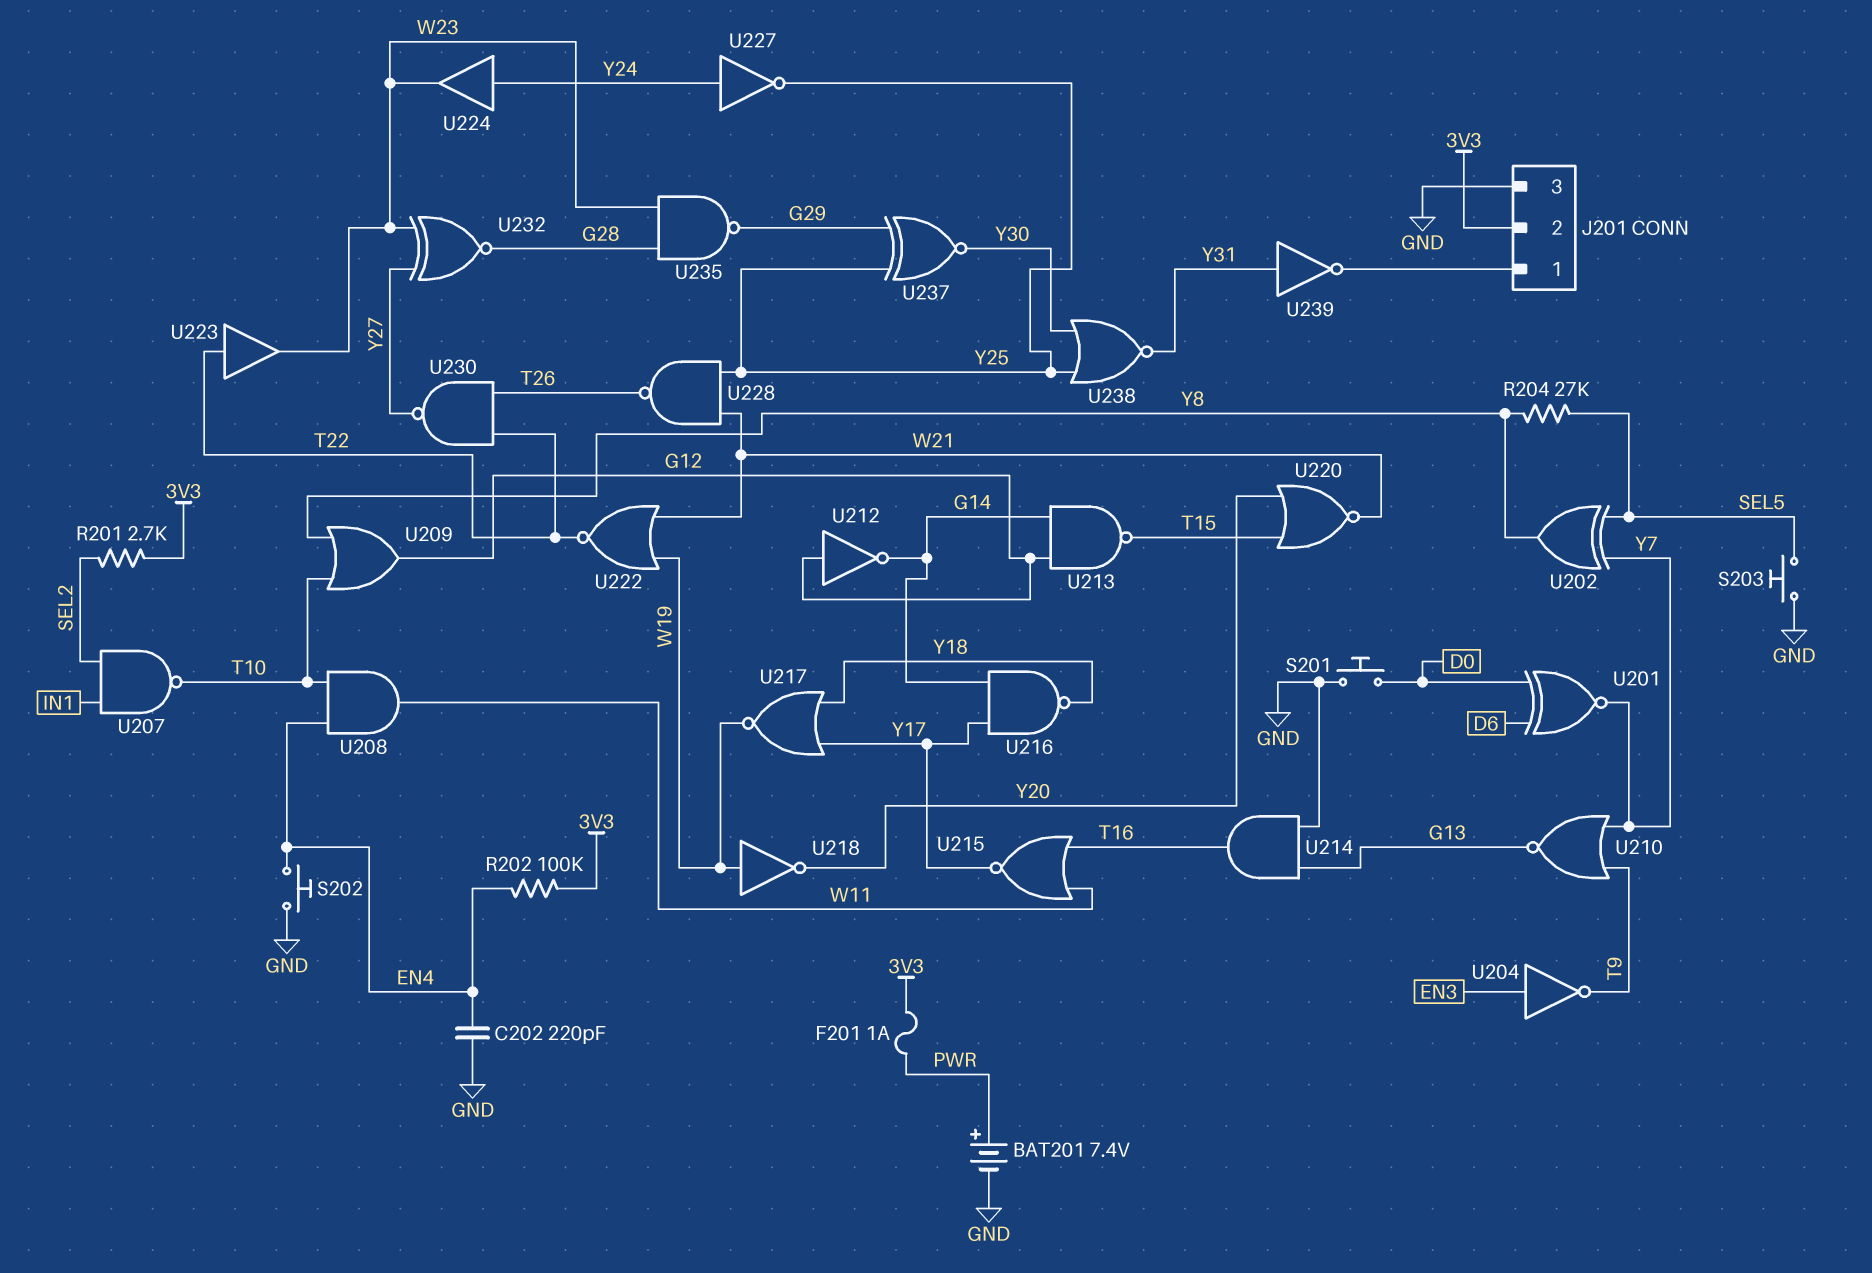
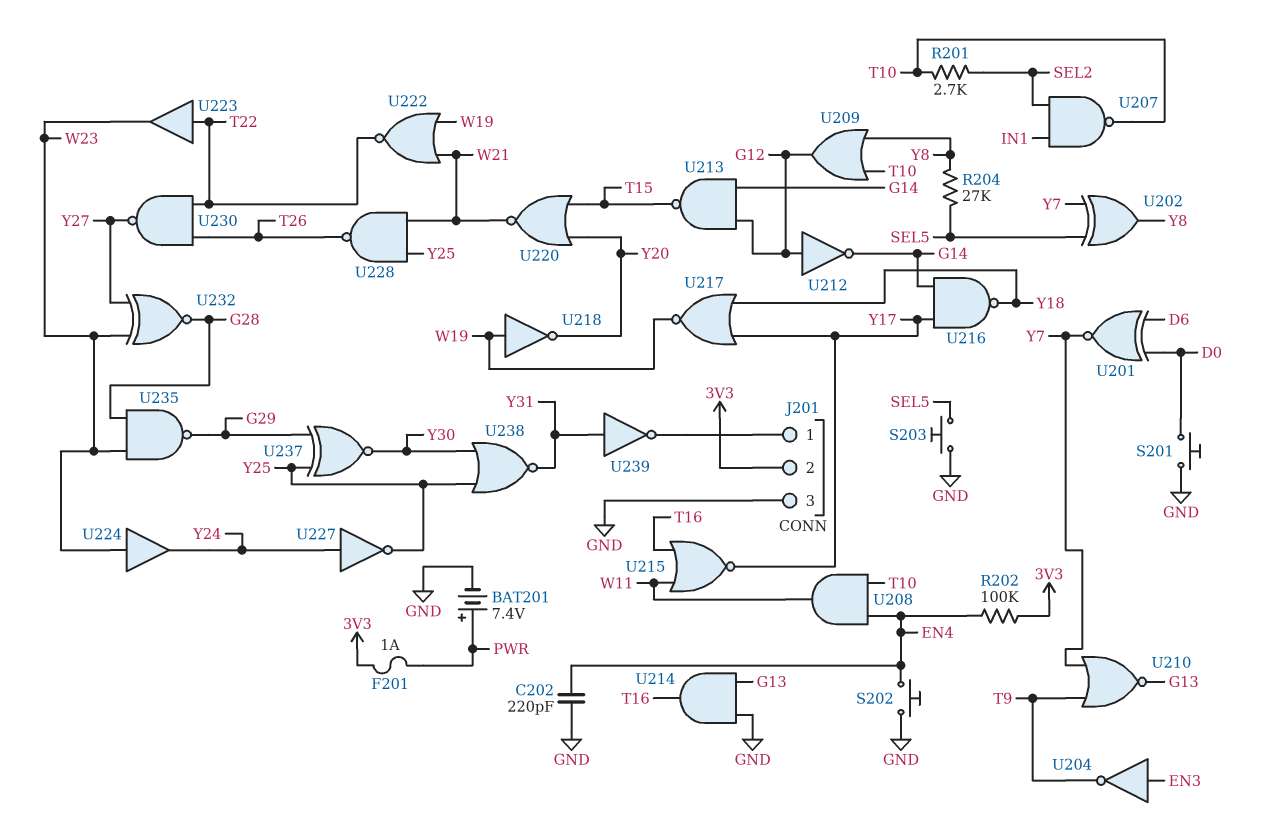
R201: 2.7k (3V3, SEL2) -> 2.7k (SEL2, T10)
U224: buffer (in Y24, out W23) -> buffer (in W23, out Y24)

